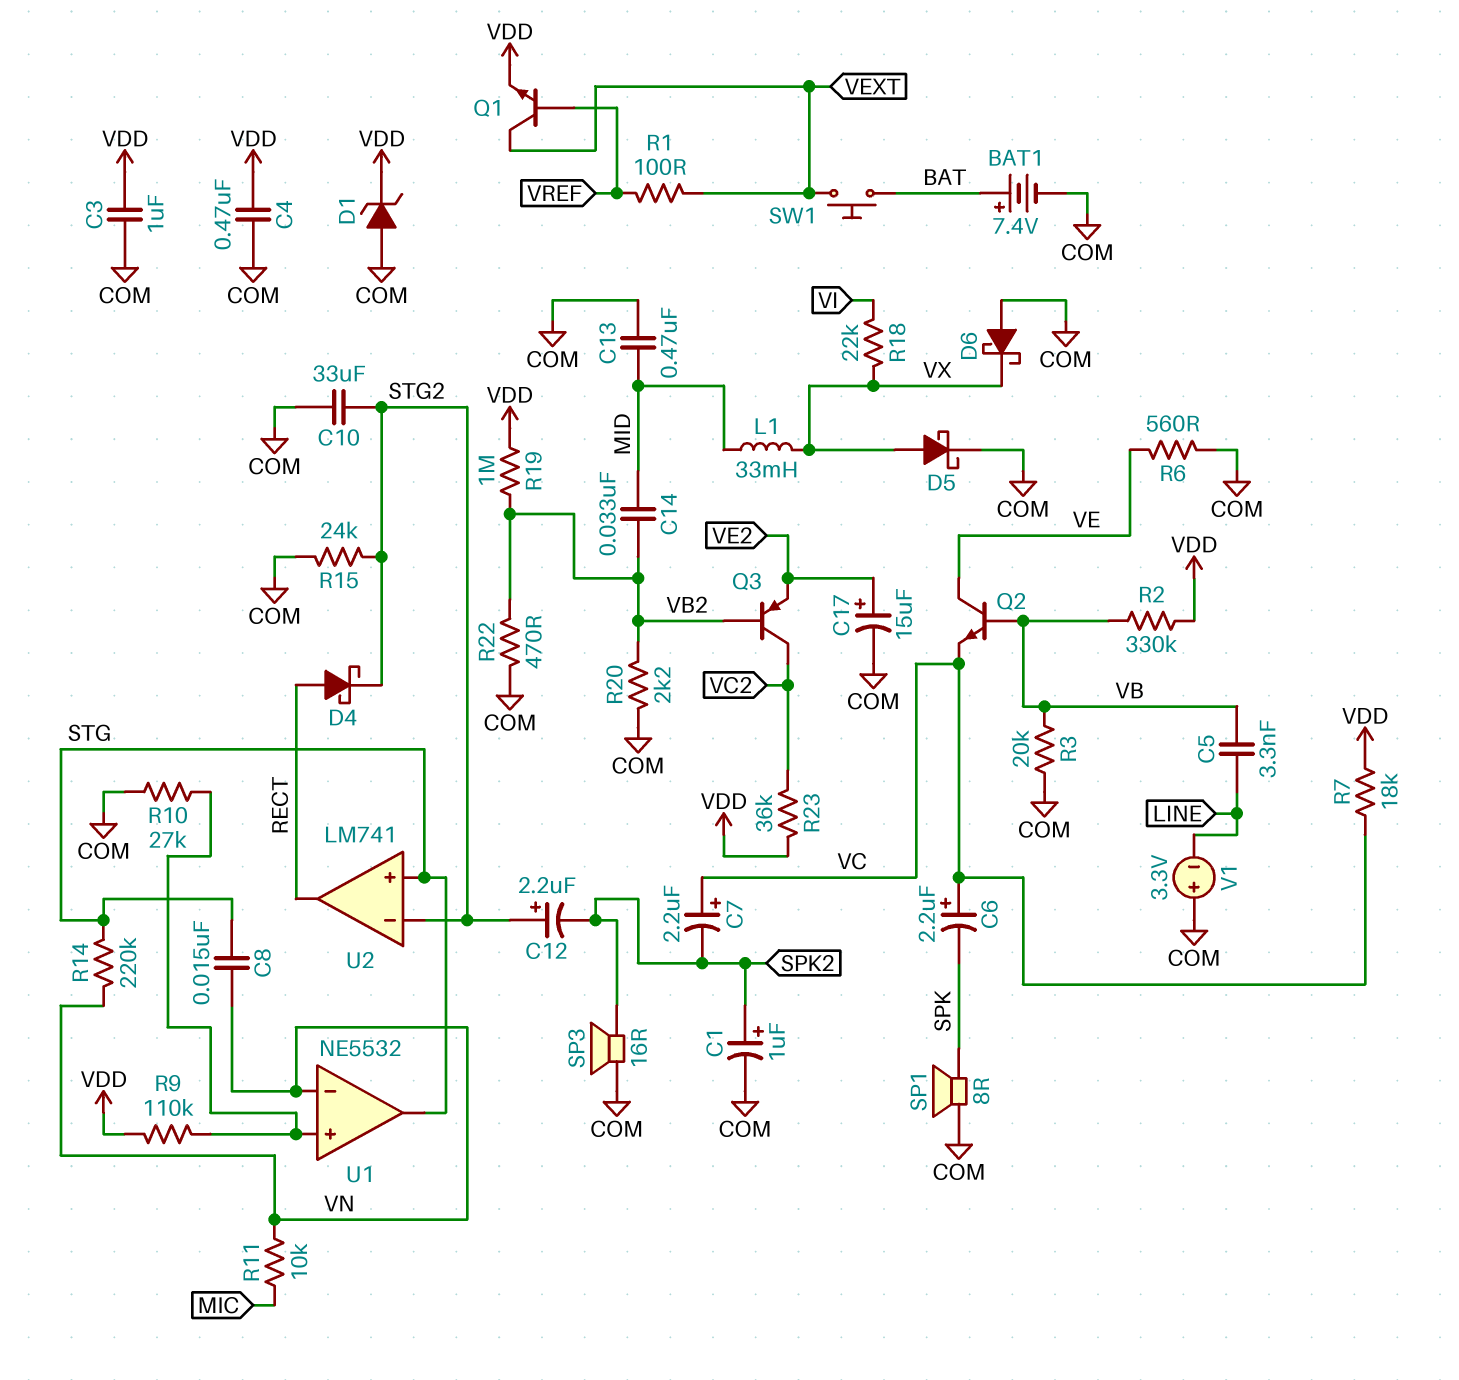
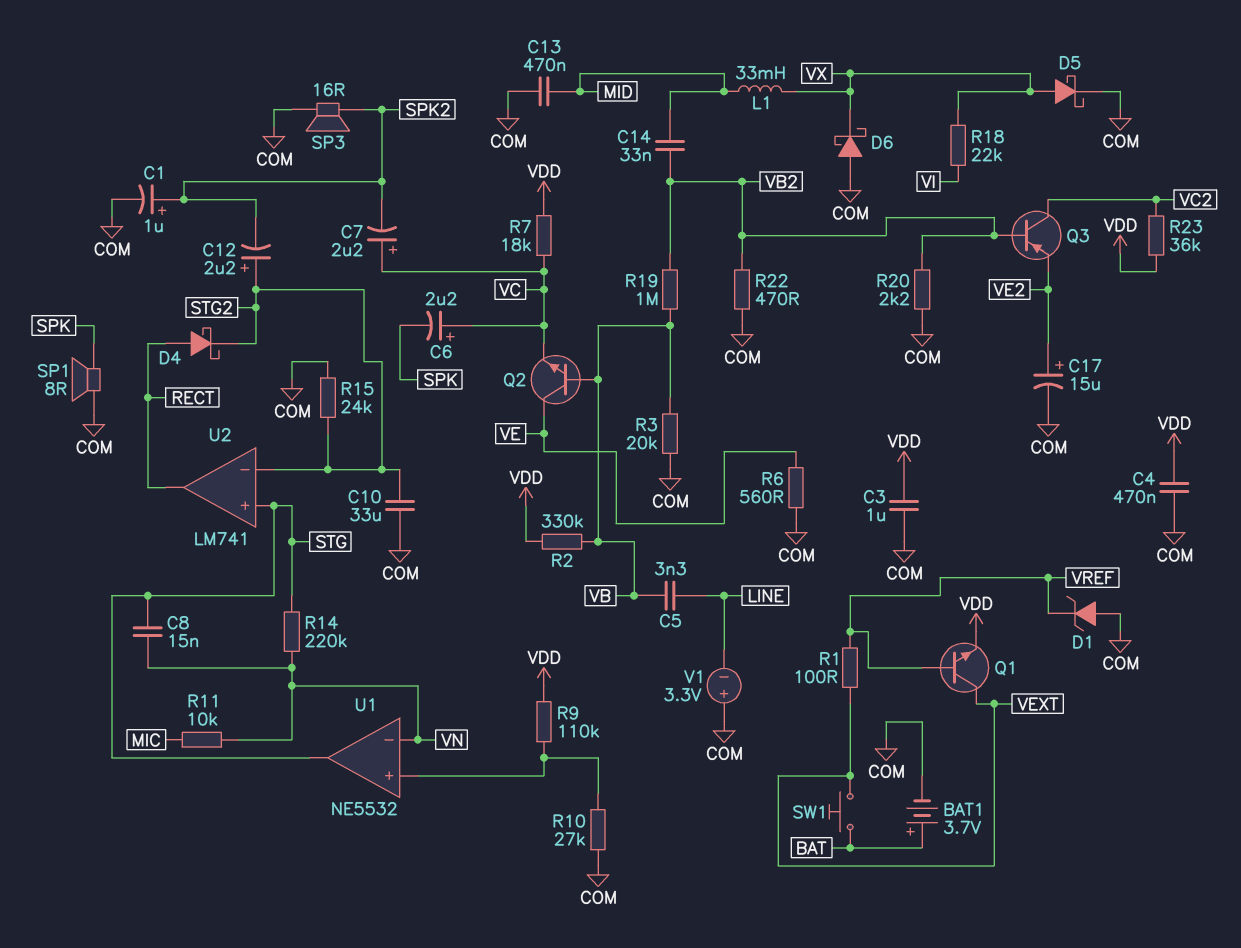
BAT1: 7.4V (plus BAT, minus COM) -> 3.7V (plus BAT, minus COM)
D1: zener (A COM, K VDD) -> zener (A COM, K VREF)
R19: 1M (VB2, VDD) -> 1M (VB, VB2)

